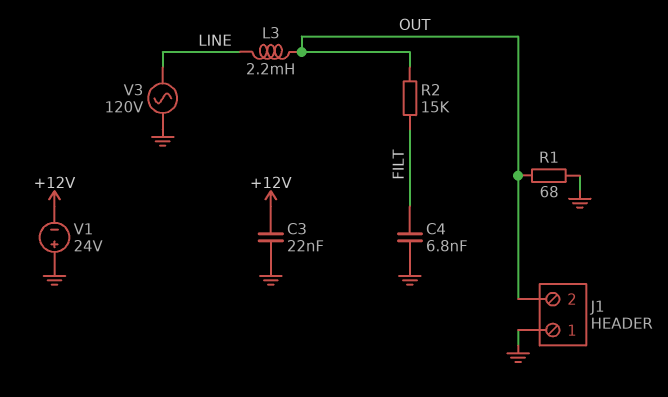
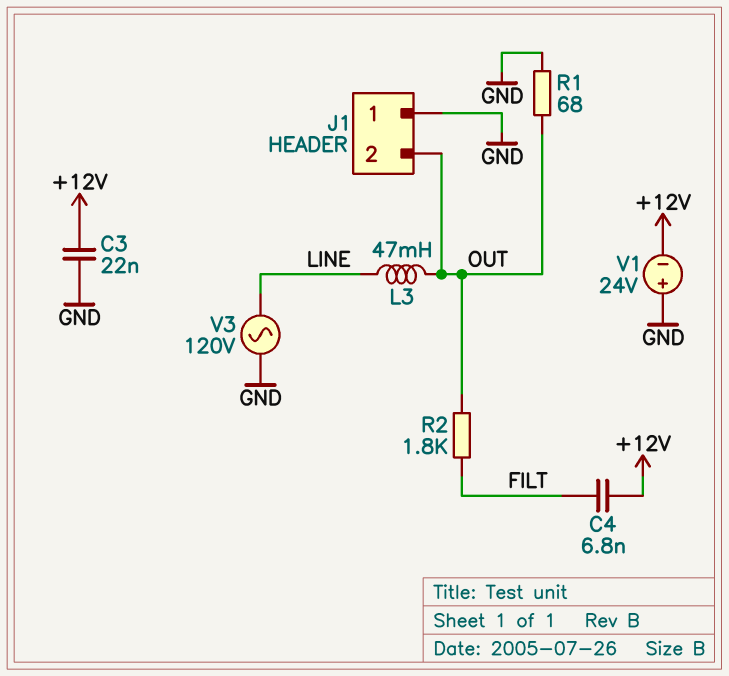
C4: 6.8nF (FILT, GND) -> 6.8nF (+12V, FILT)
L3: 2.2mH (LINE, OUT) -> 47mH (LINE, OUT)
R2: 15k (FILT, OUT) -> 1.8k (FILT, OUT)

